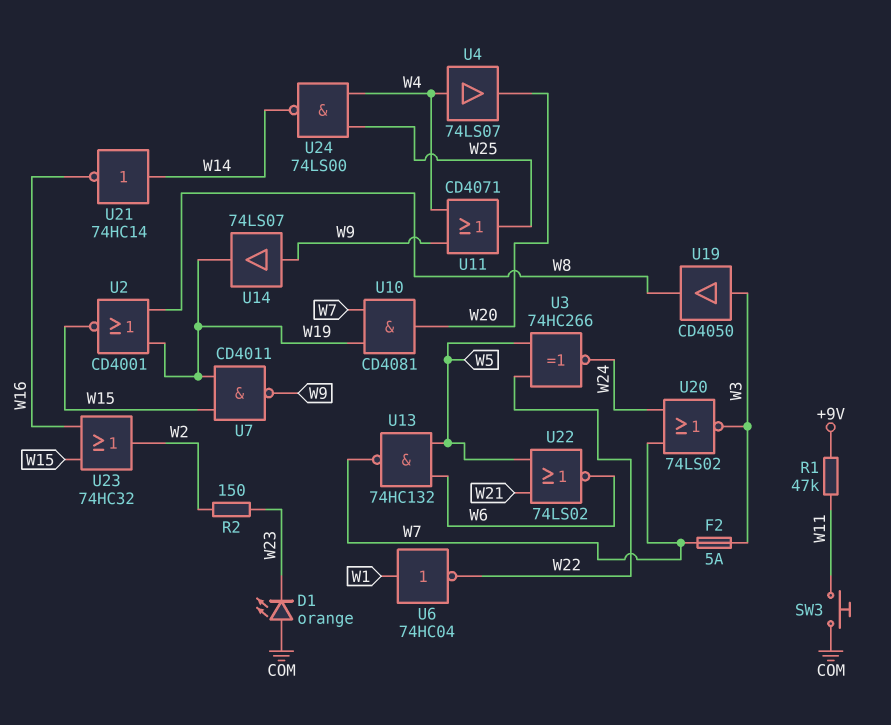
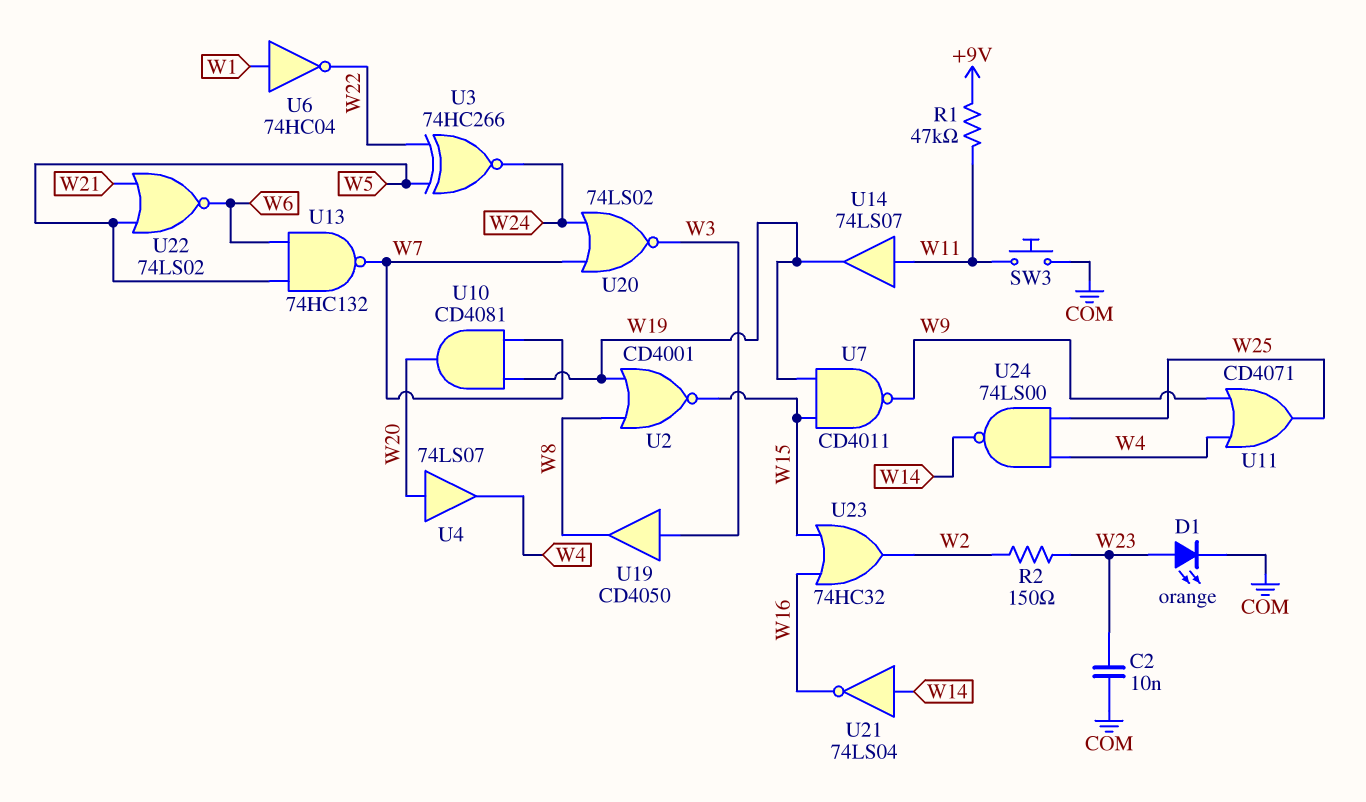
C2: none -> 10nF (COM, W23)
D1: LED orange (A COM, K W23) -> LED orange (A W23, K COM)
F2: 5A (W3, W7) -> none
U4: buffer 74LS07 (in W4, out W20) -> buffer 74LS07 (in W20, out W4)
U14: buffer 74LS07 (in W9, out W19) -> buffer 74LS07 (in W11, out W19)
U21: NOT 74HC14 (in W14, out W16) -> NOT 74LS04 (in W14, out W16)

